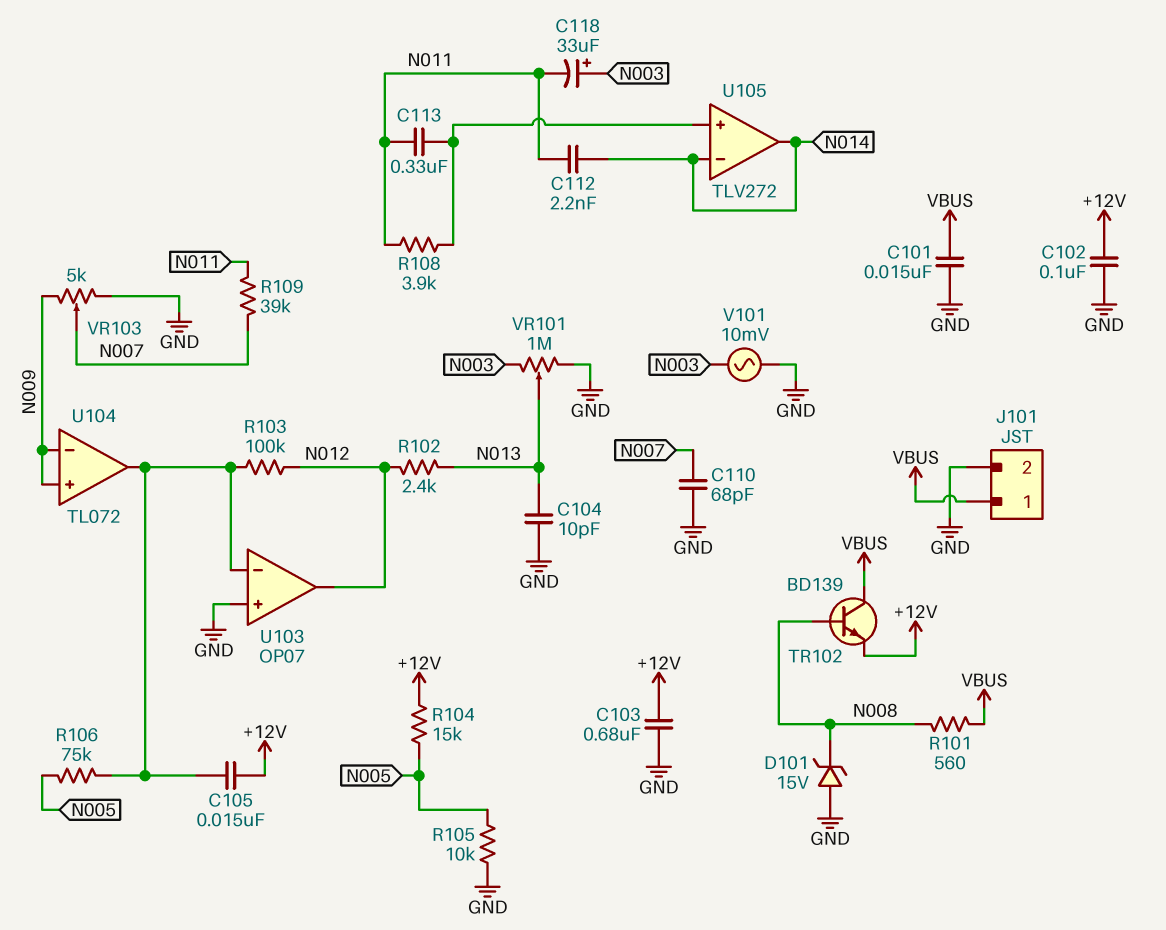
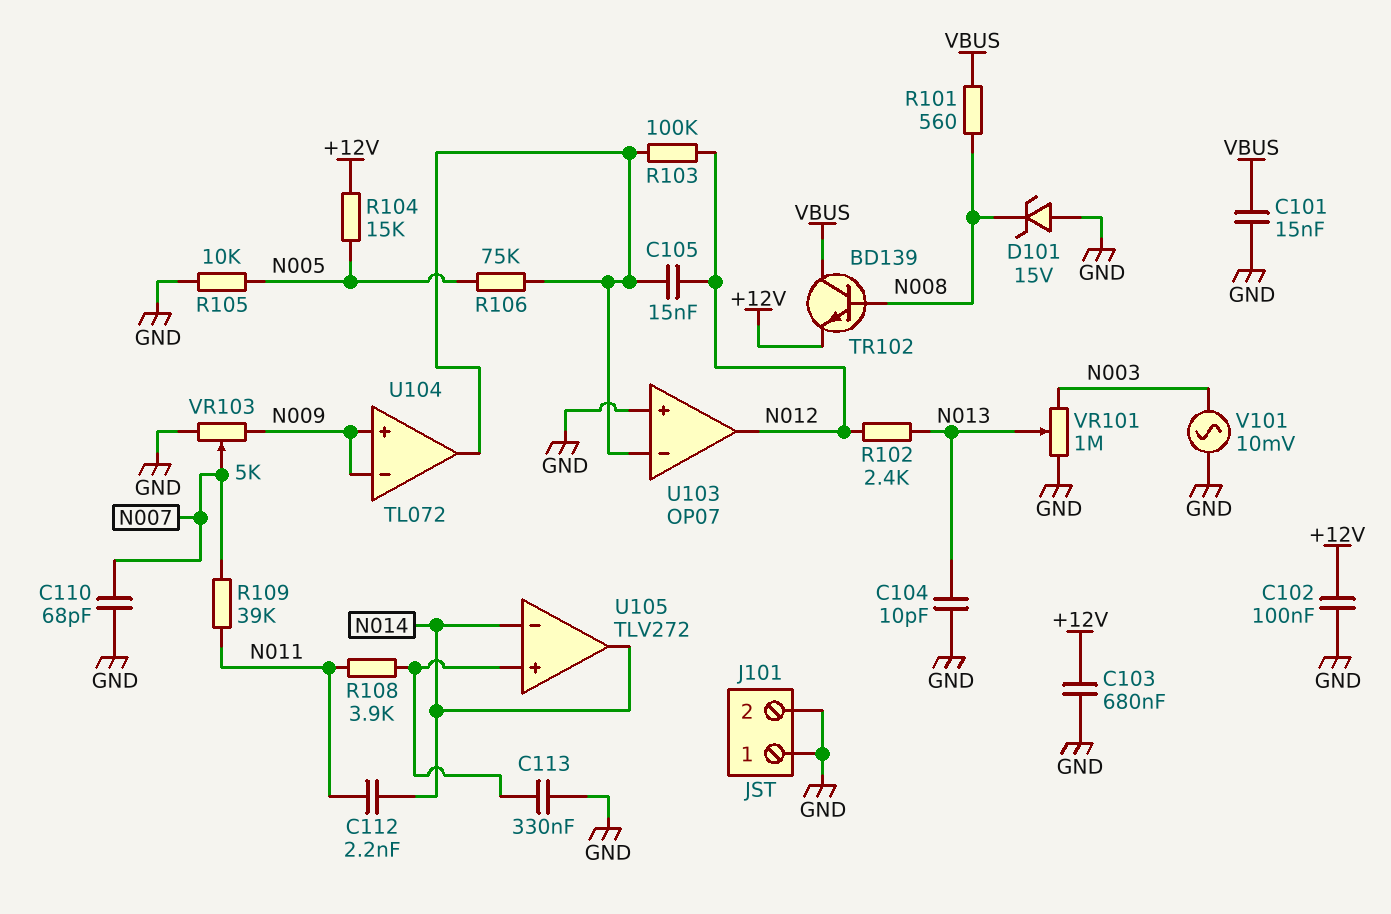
C105: 15nF (+12V, U103/in-) -> 15nF (N012, U103/in-)
C113: 330nF (N011, U105/in+) -> 330nF (GND, U105/in+)
C118: 33uF (plus N003, minus N011) -> none
J101 pin 1: VBUS -> GND

